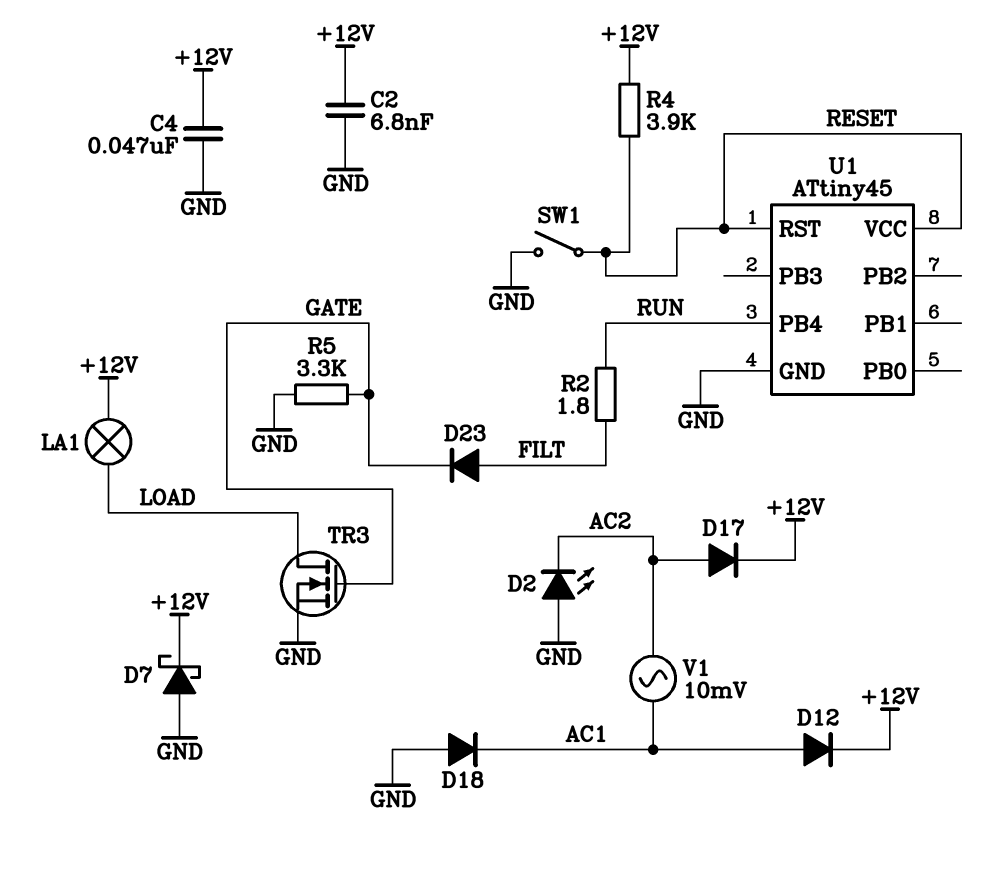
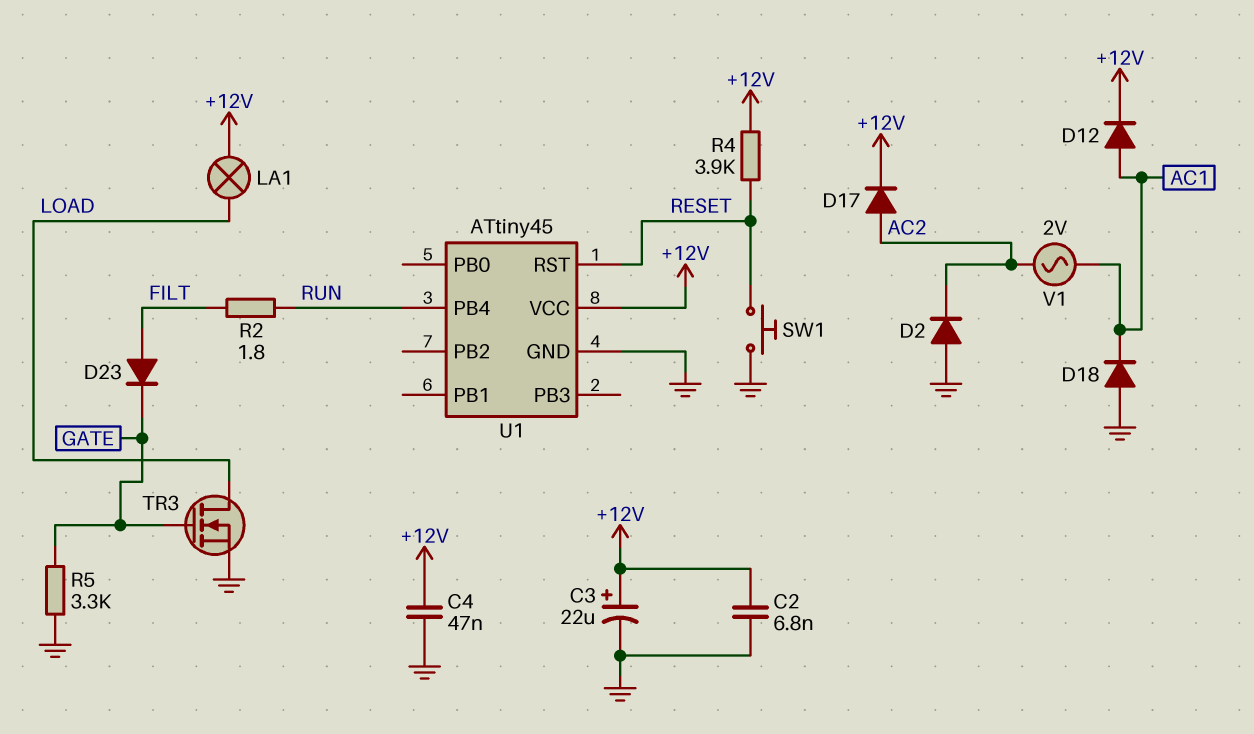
C3: none -> 22uF (plus +12V, minus GND)
D2: LED (A GND, K AC2) -> diode (A GND, K AC2)
D7: schottky (A GND, K +12V) -> none
SW1: switch (GND, RESET) -> button (GND, RESET)
U1 pin VCC: RESET -> +12V
V1: AC 10mV (AC1, AC2) -> AC 2V (AC1, AC2)

